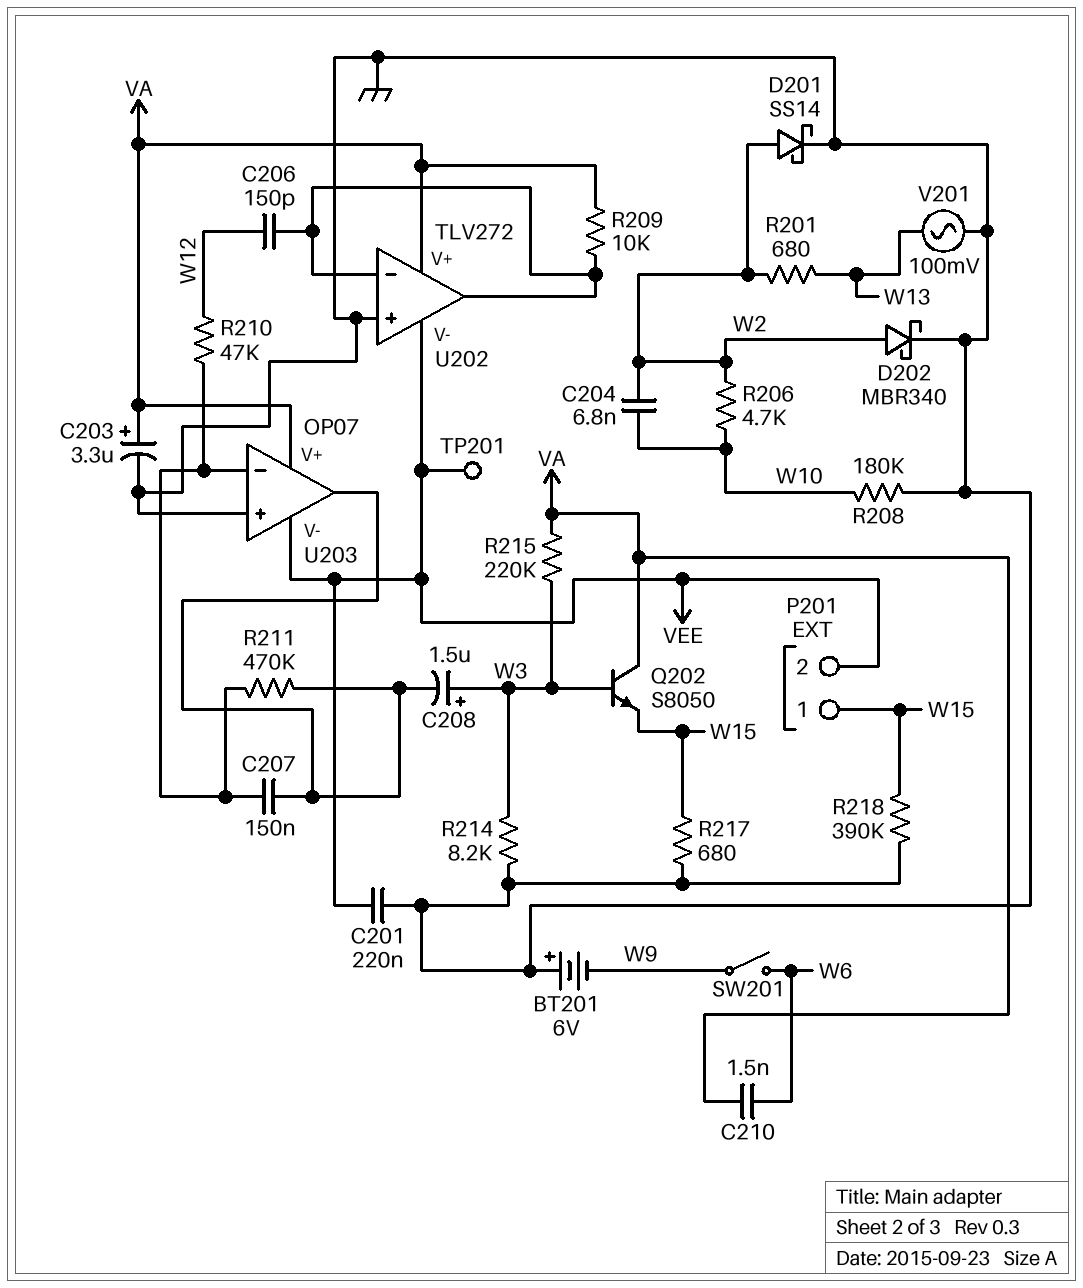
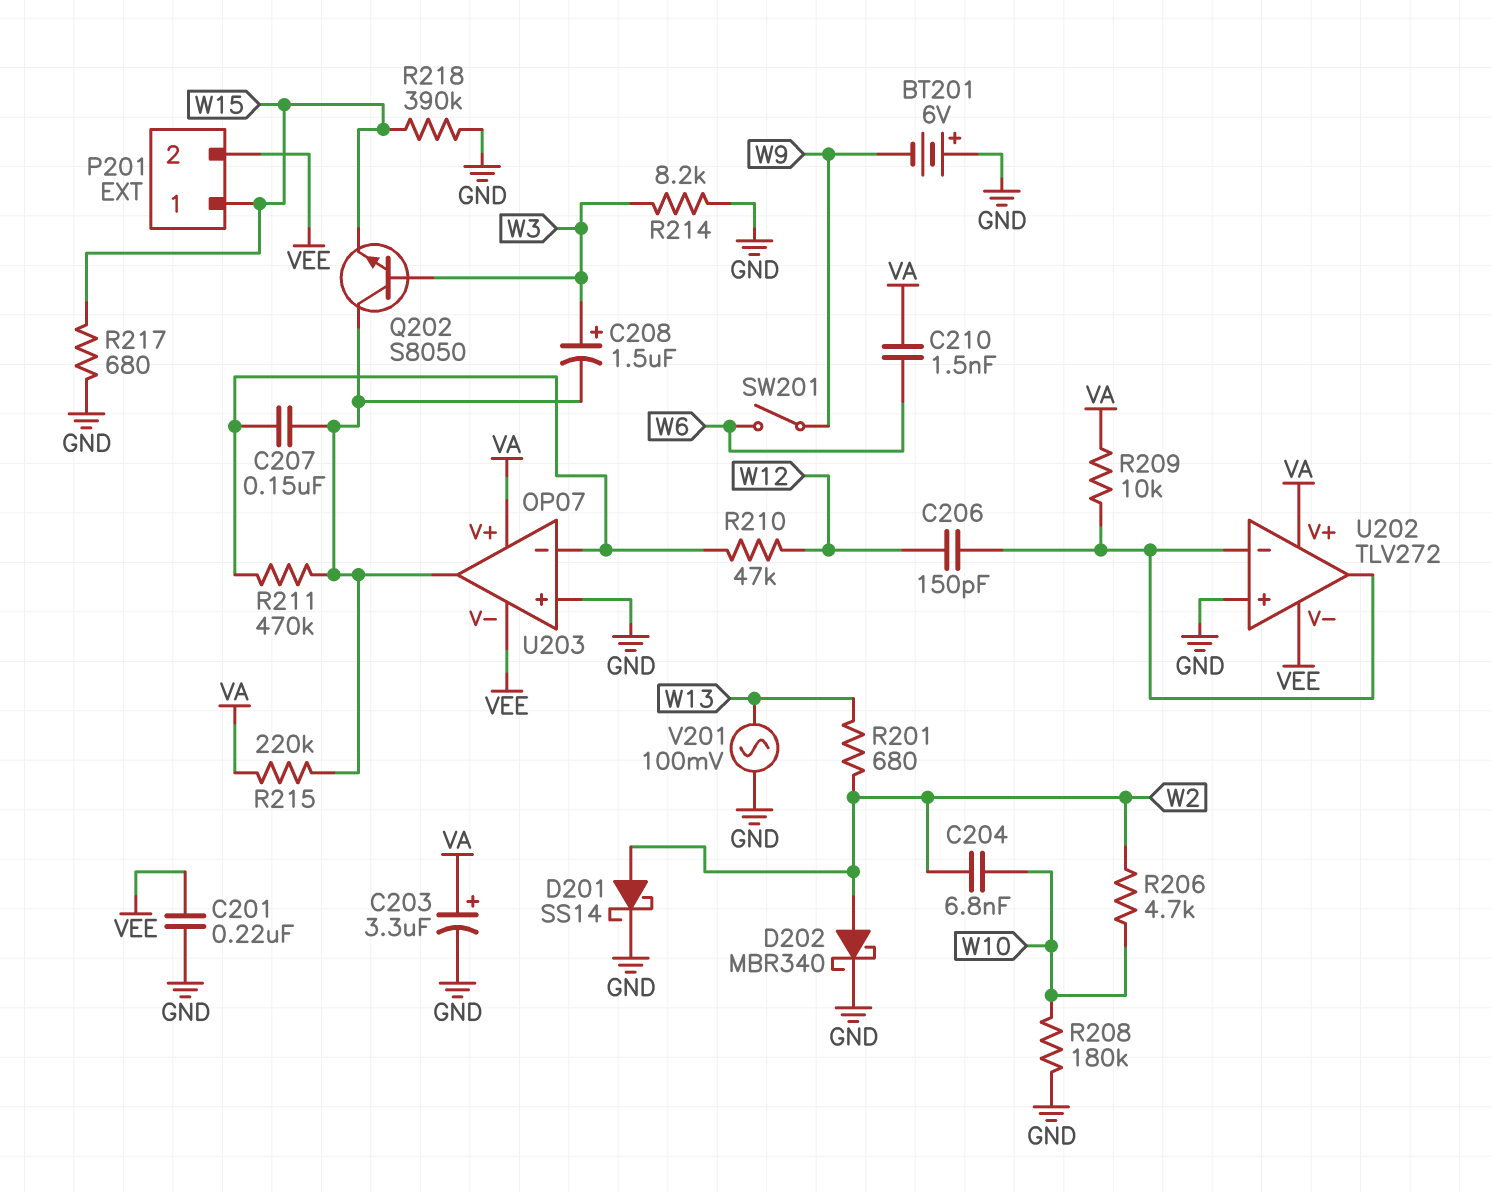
Q202: NPN S8050 (B W3, C VA, E W15) -> NPN S8050 (B W3, C U203/out, E W15)
R215: 220k (VA, W3) -> 220k (U203/out, VA)
TP201: test point (VEE) -> none

